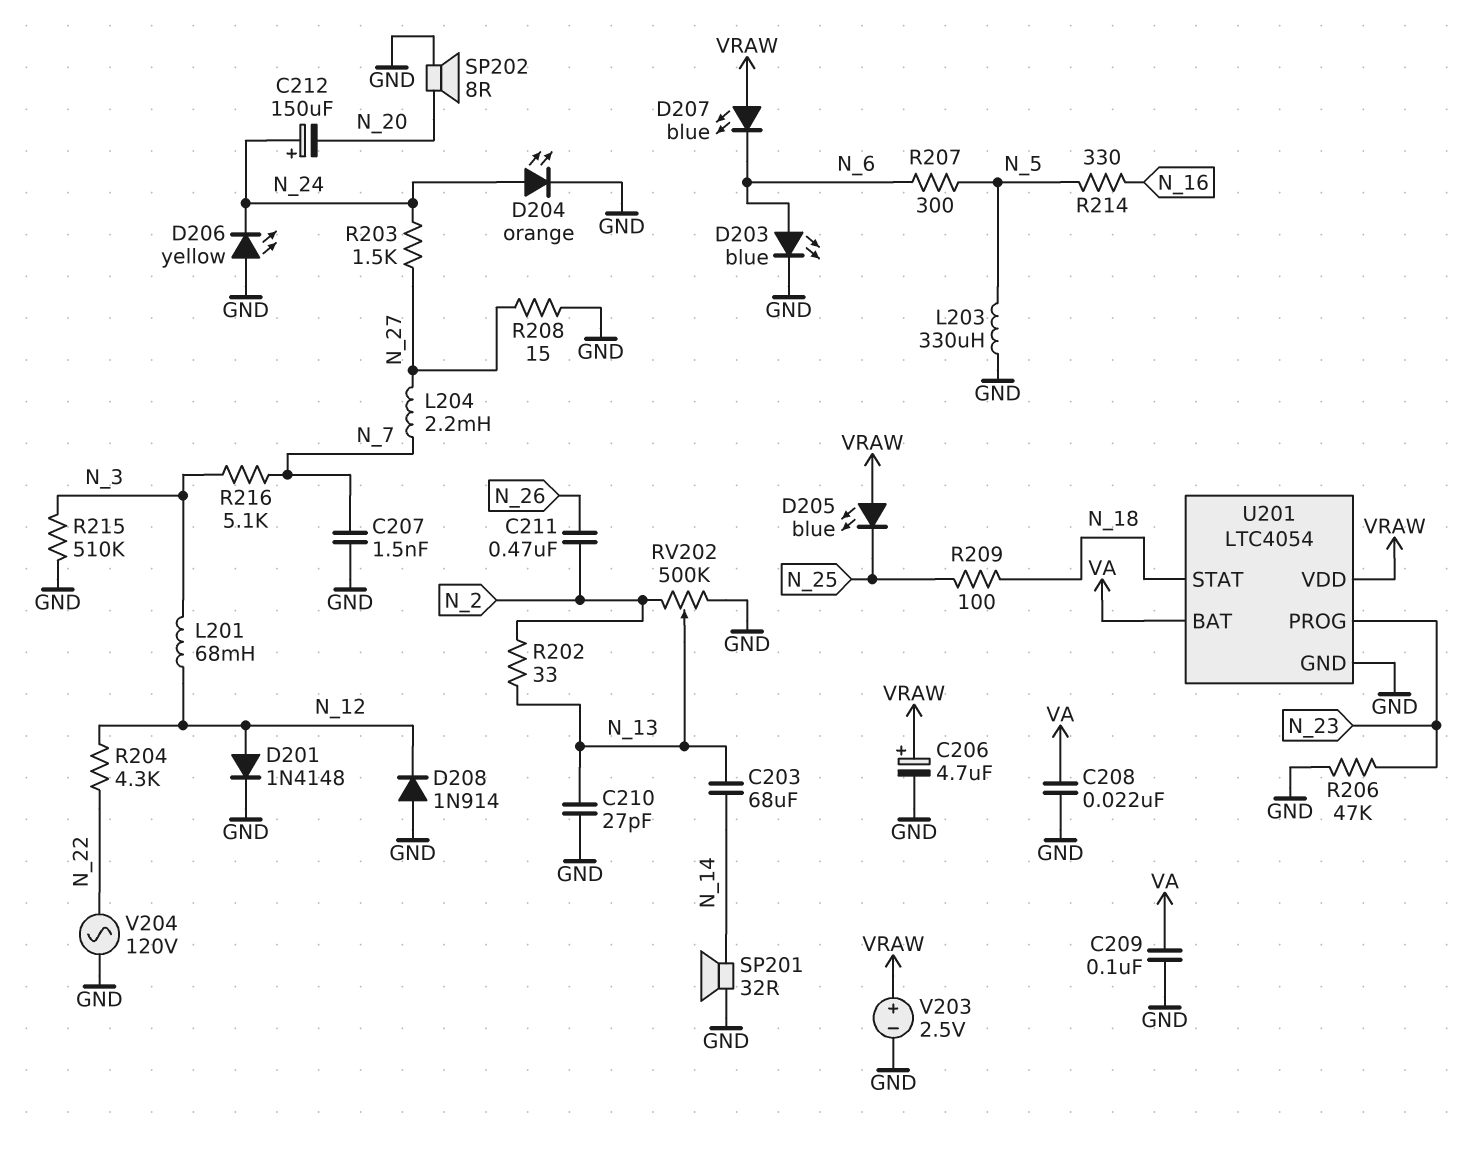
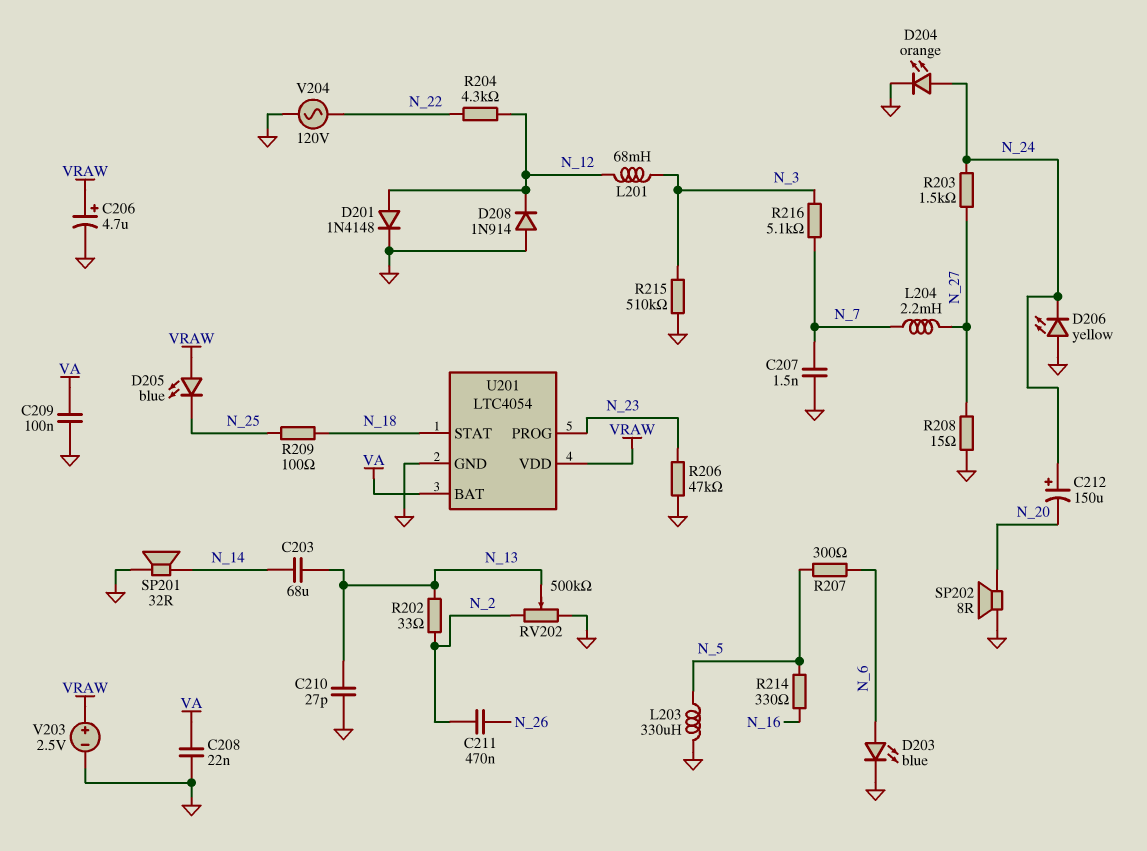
D207: LED blue (A VRAW, K N_6) -> none

